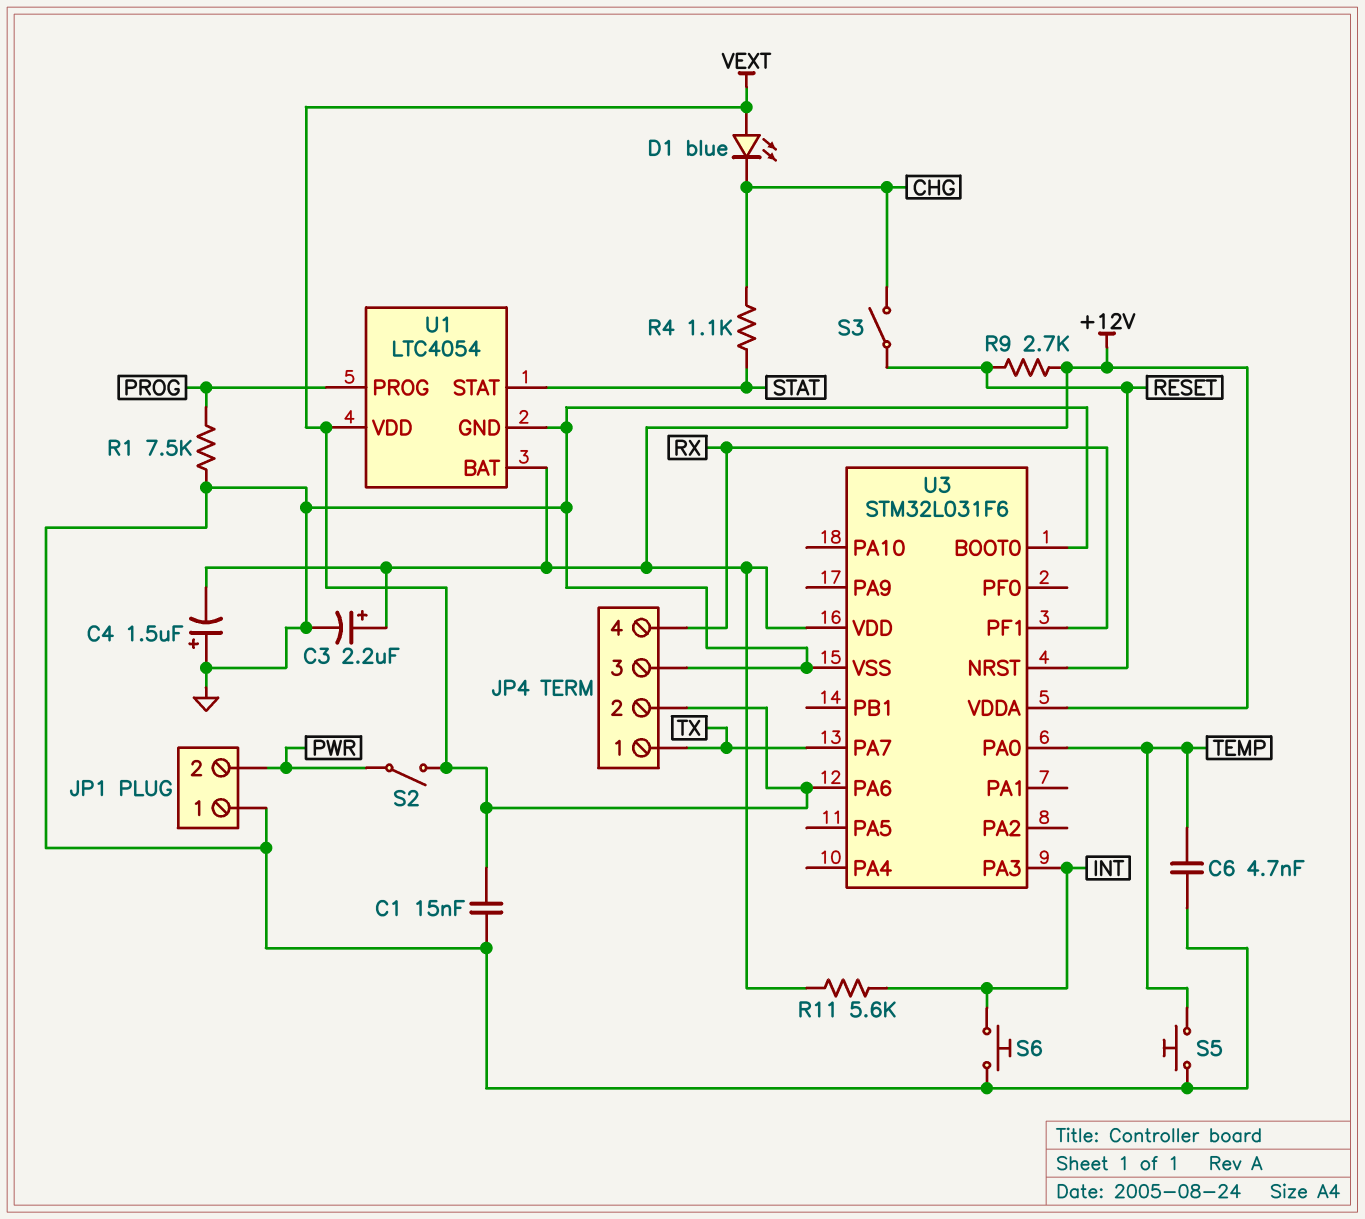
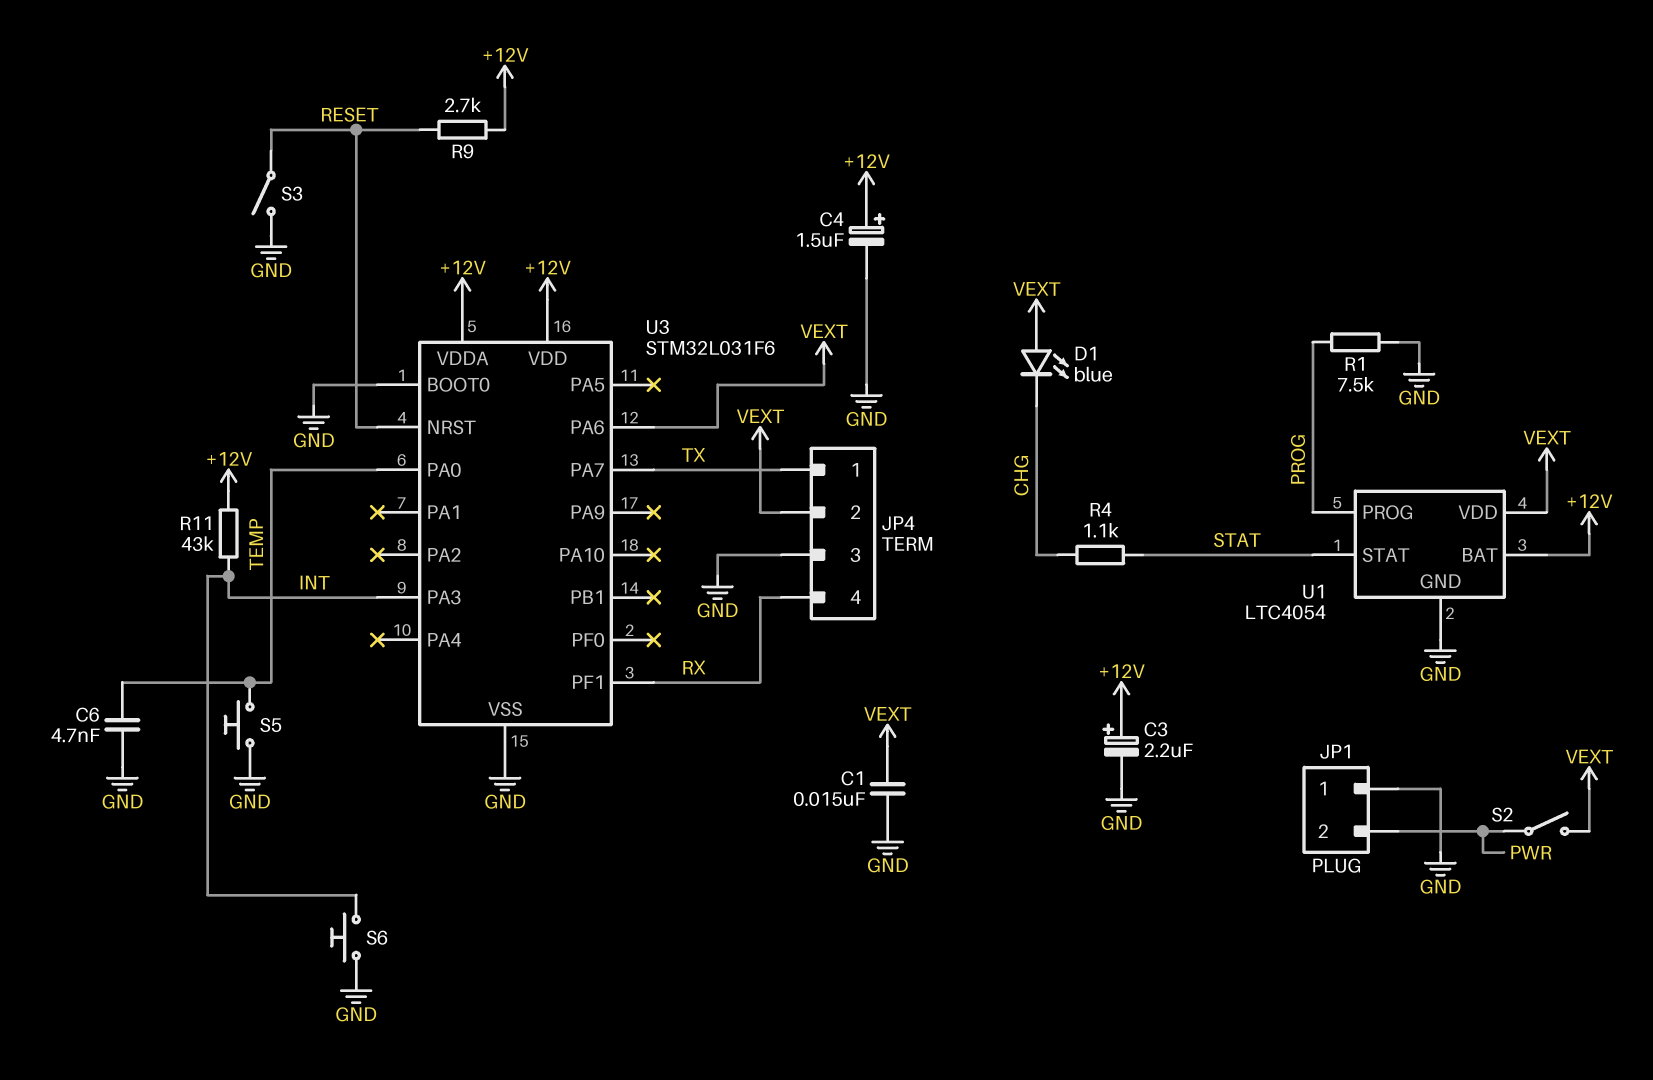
C4: 1.5uF (plus GND, minus +12V) -> 1.5uF (plus +12V, minus GND)
R11: 5.6k (+12V, INT) -> 43k (+12V, INT)
S3: switch (CHG, RESET) -> switch (GND, RESET)

